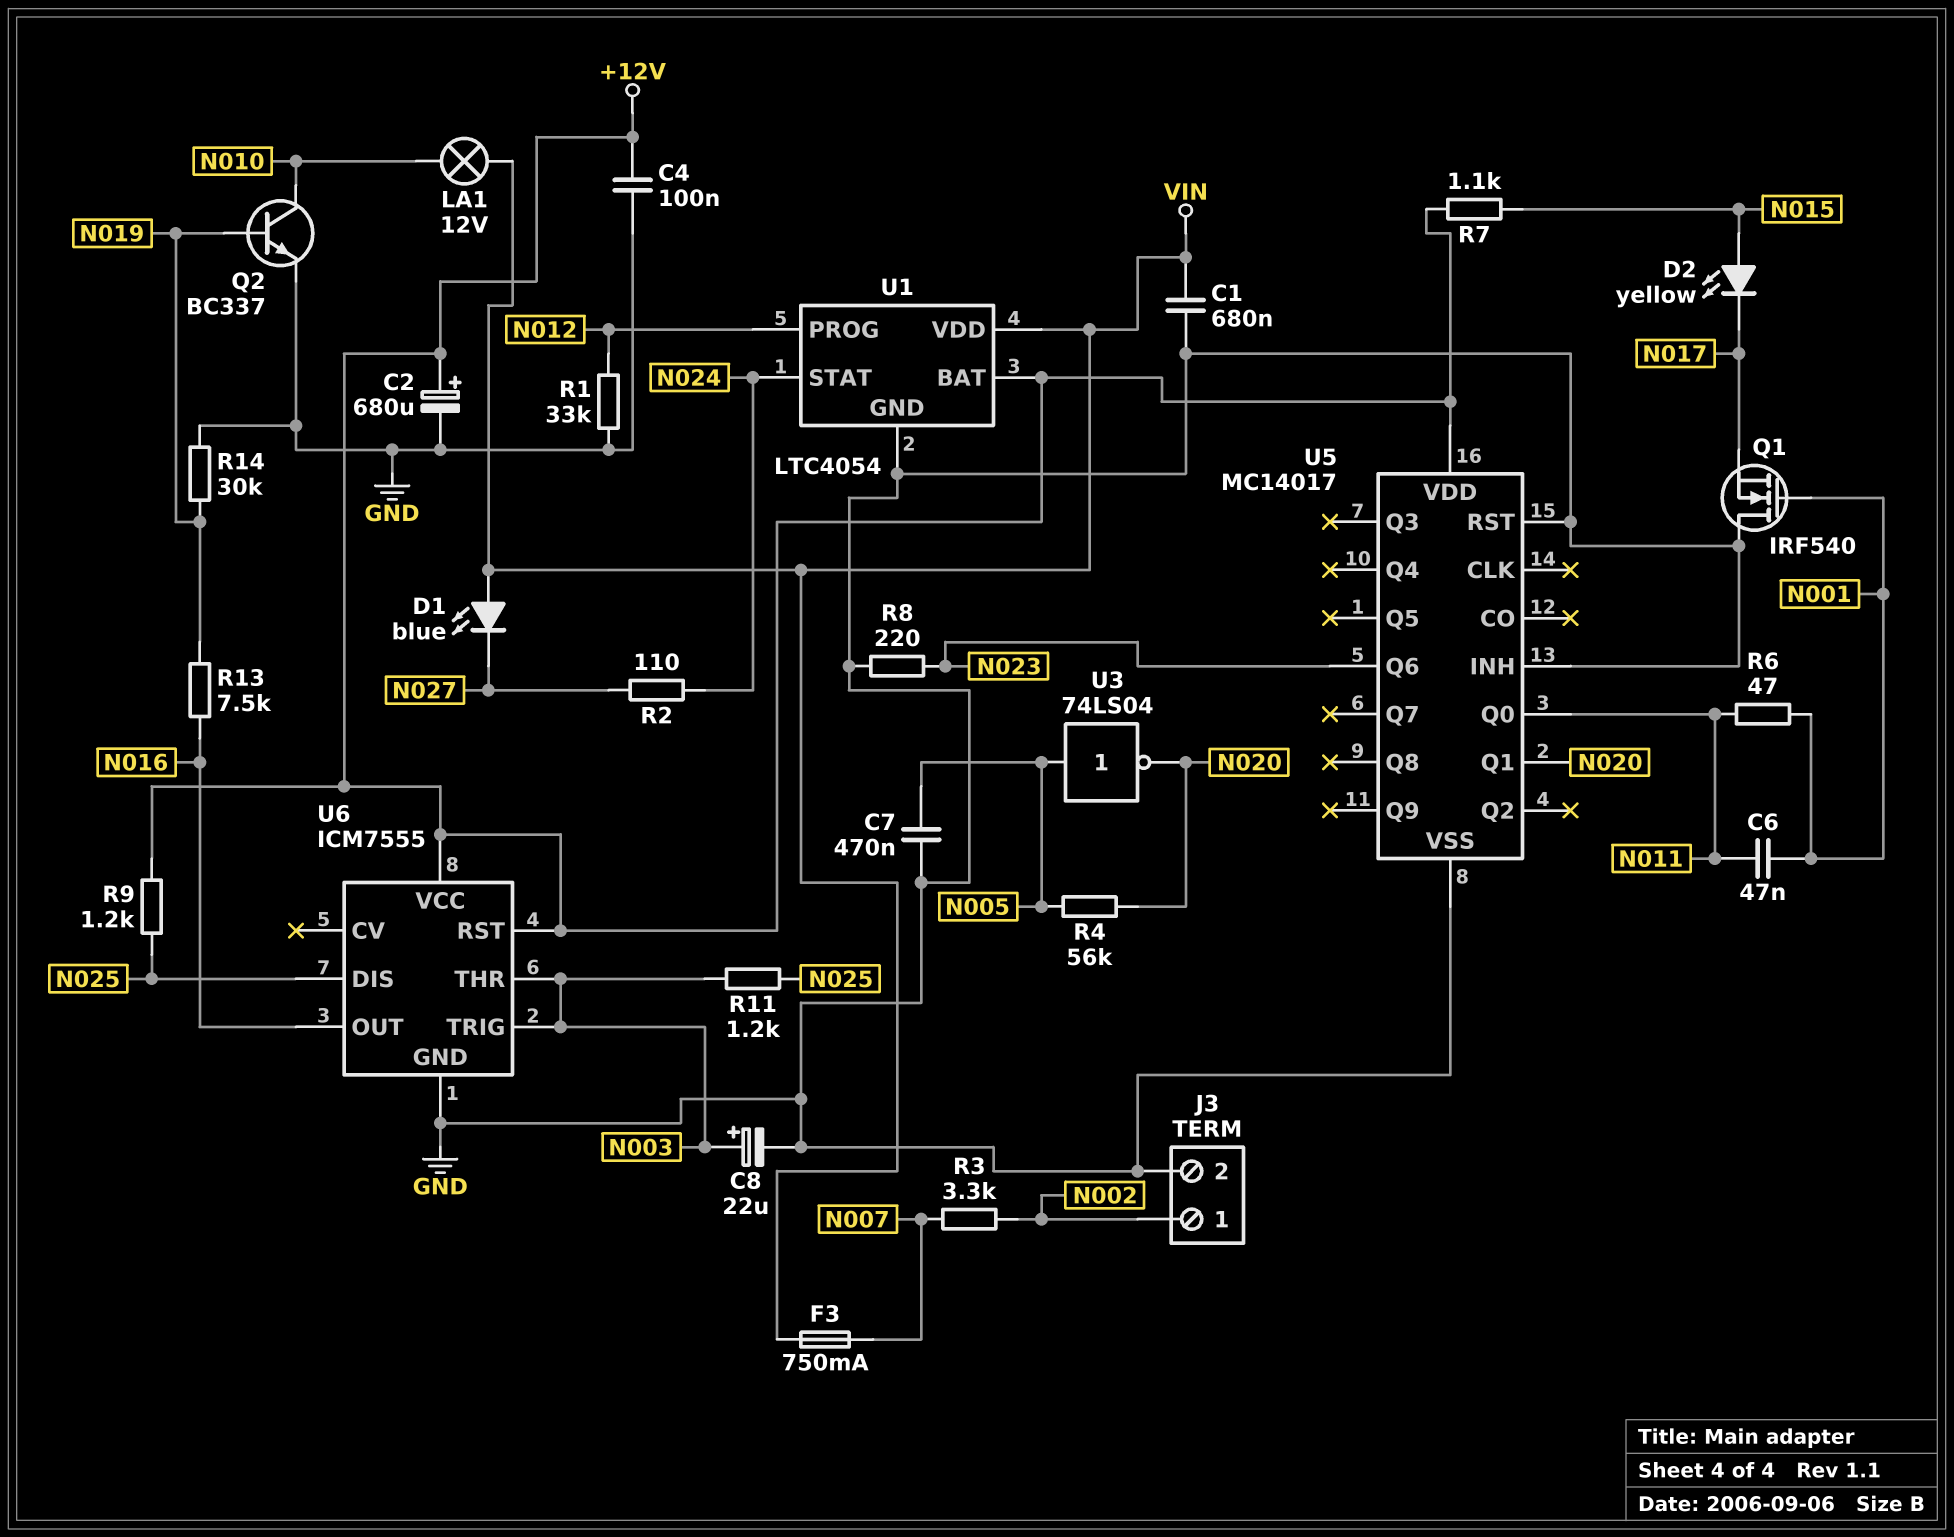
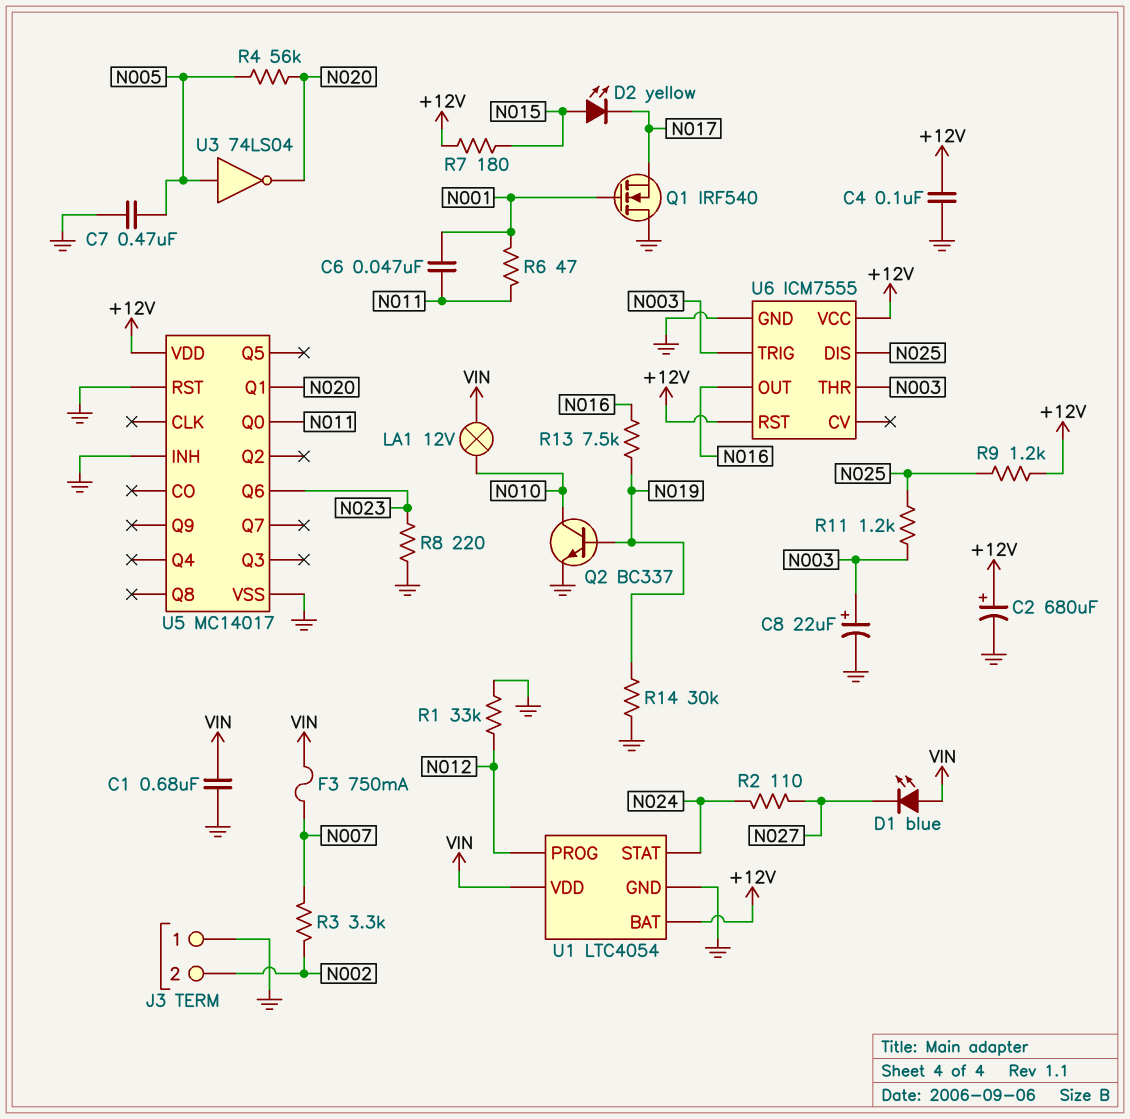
J3 pin 1: N002 -> GND
J3 pin 2: GND -> N002
R7: 1.1k (+12V, N015) -> 180 (+12V, N015)

